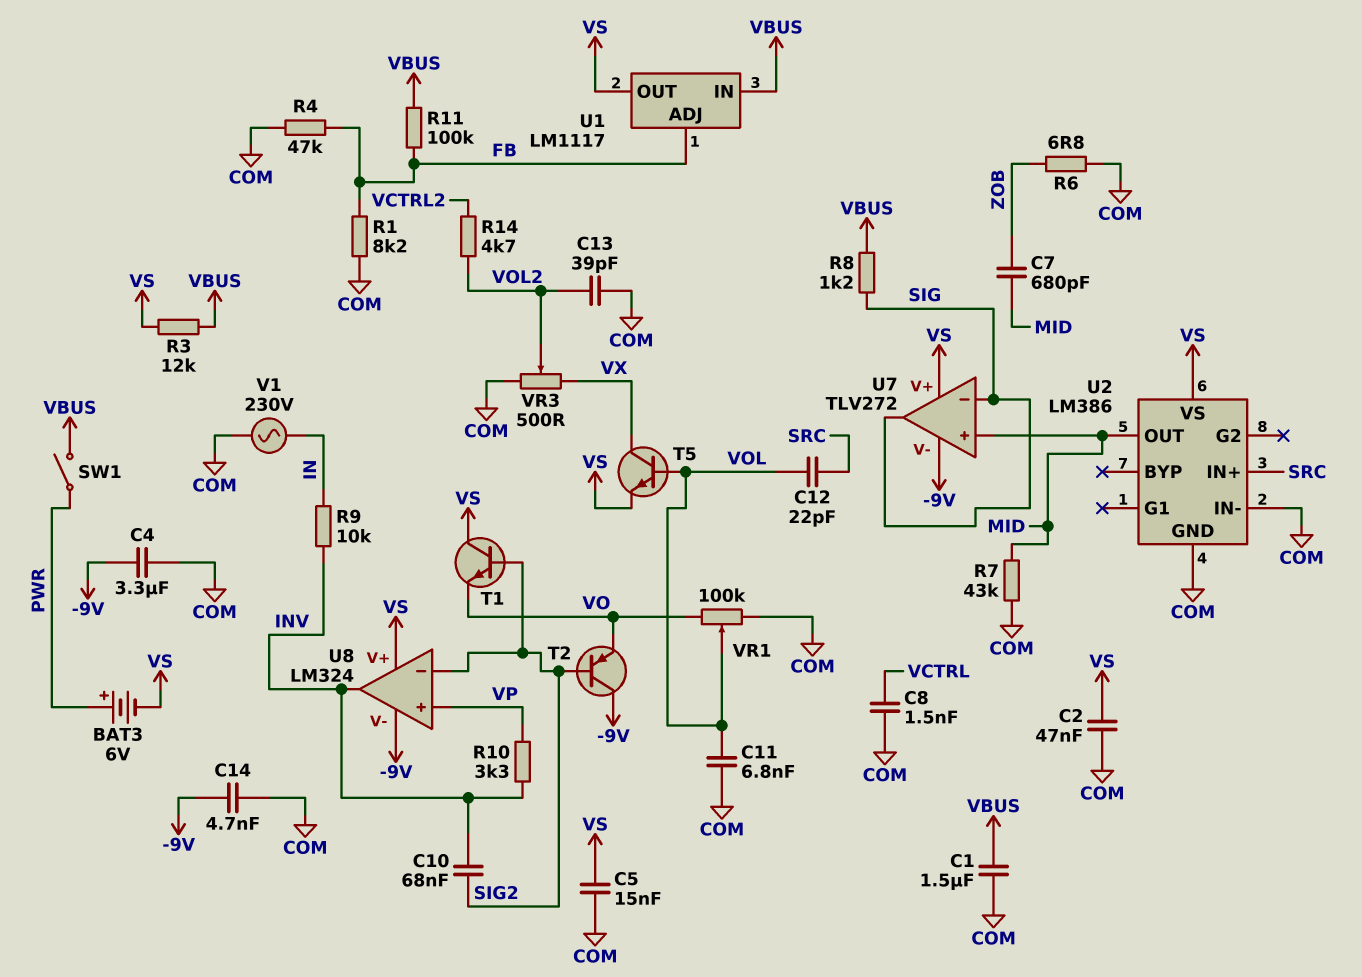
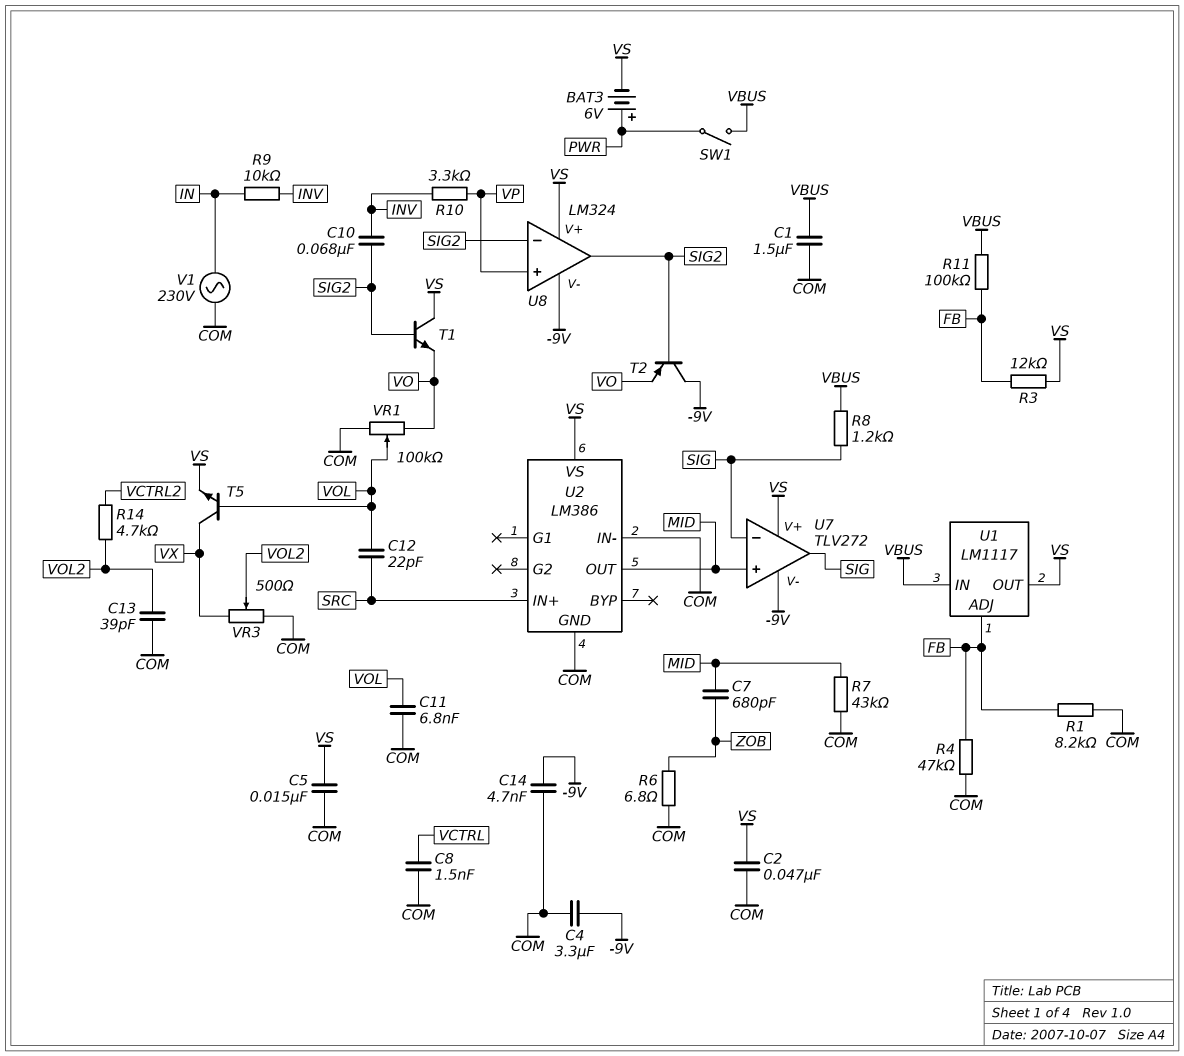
R3: 12k (VBUS, VS) -> 12k (FB, VS)
U8 pin out: INV -> SIG2

